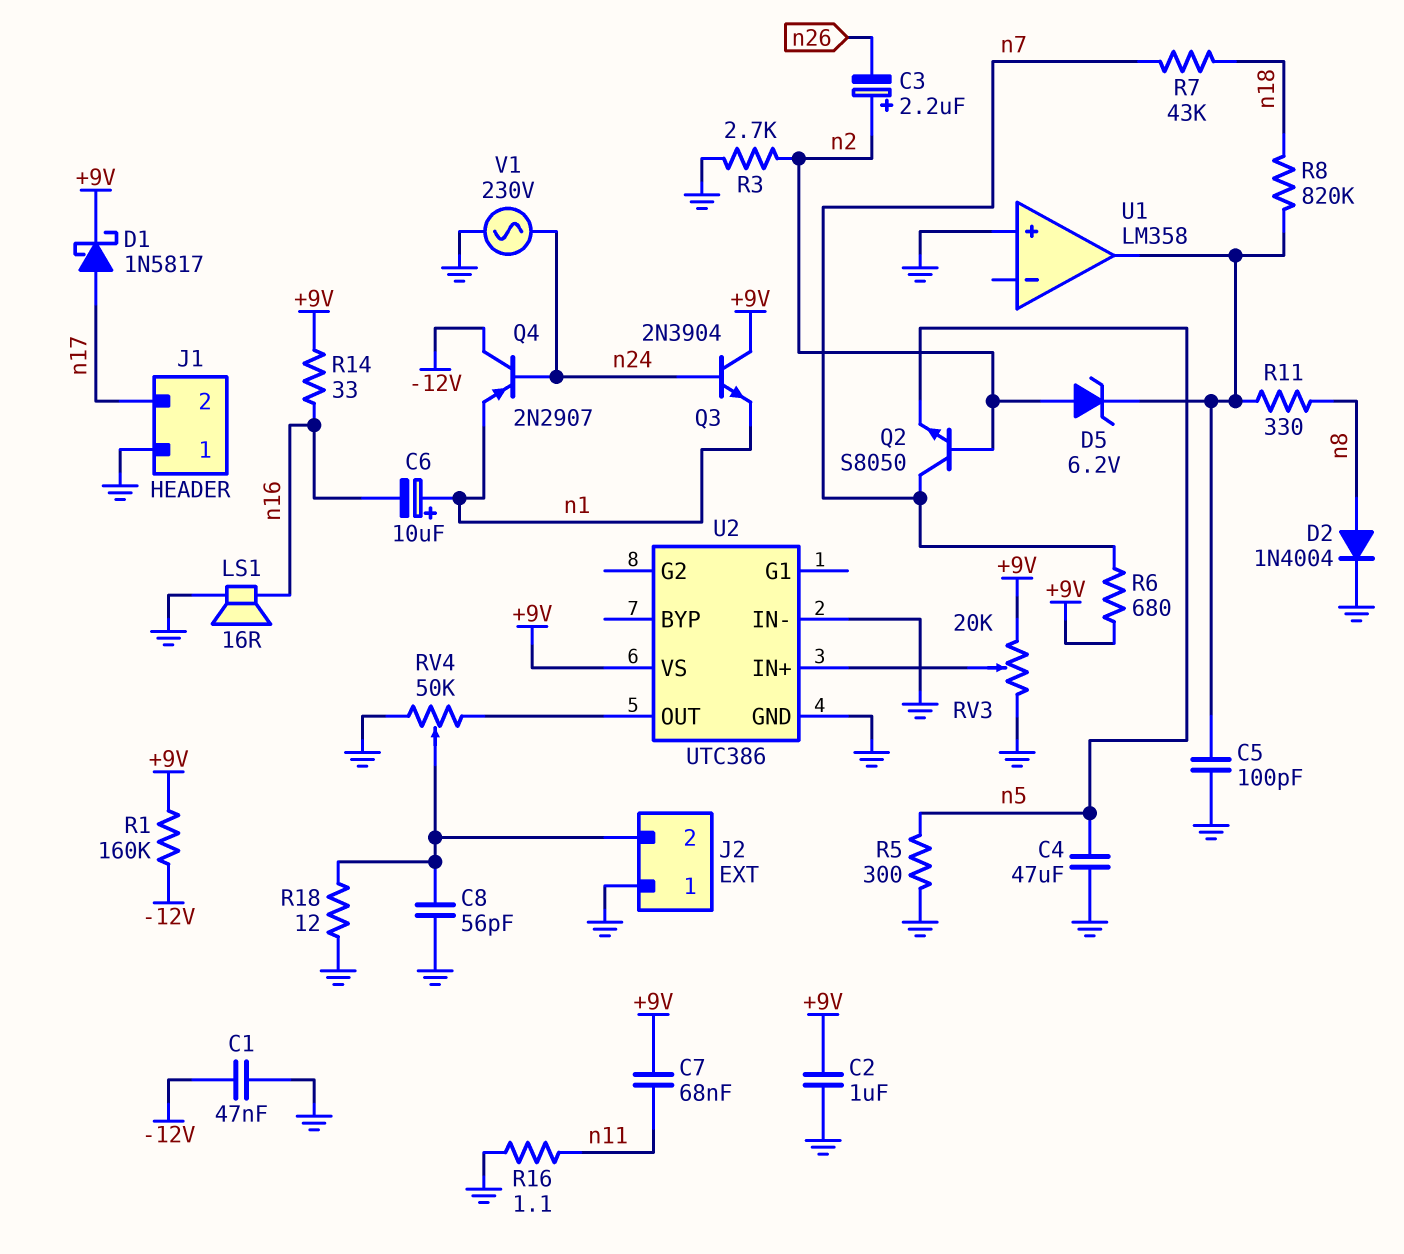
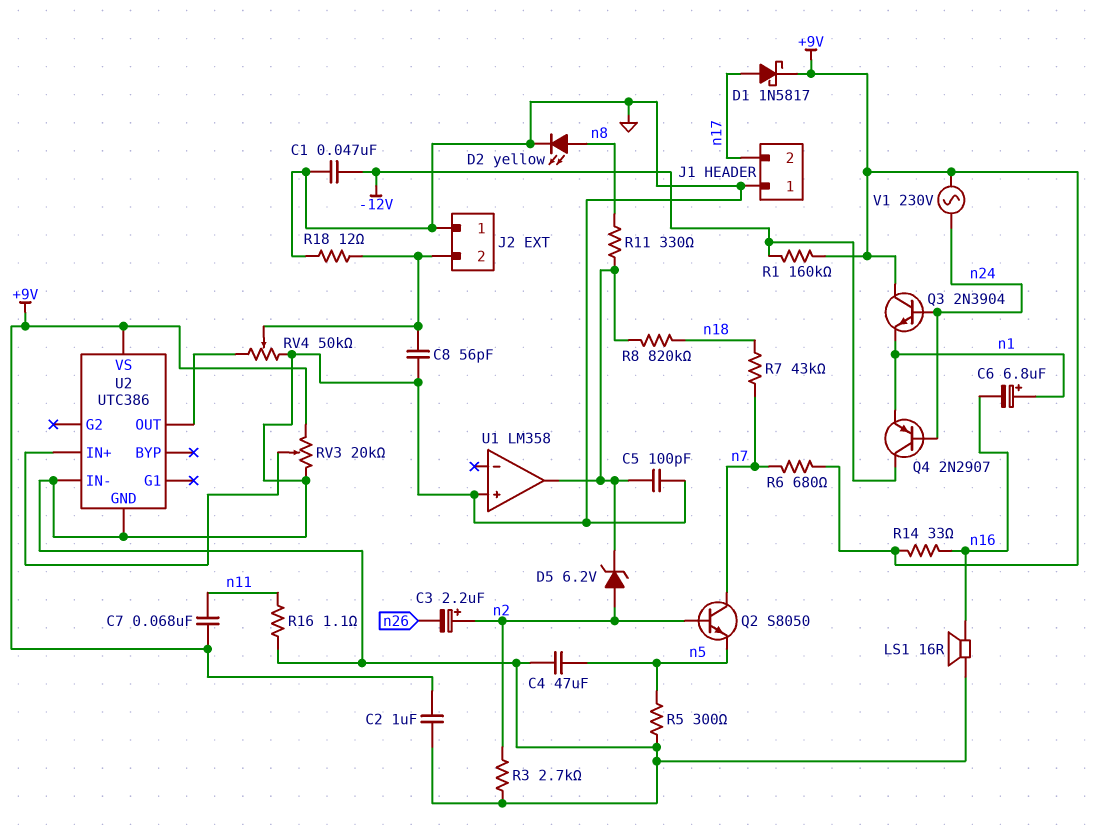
C6: 10uF (plus n1, minus n16) -> 6.8uF (plus n1, minus n16)
D2: diode 1N4004 (A n8, K GND) -> LED yellow (A n8, K GND)
V1: AC 230V (GND, n24) -> AC 230V (+9V, n24)

